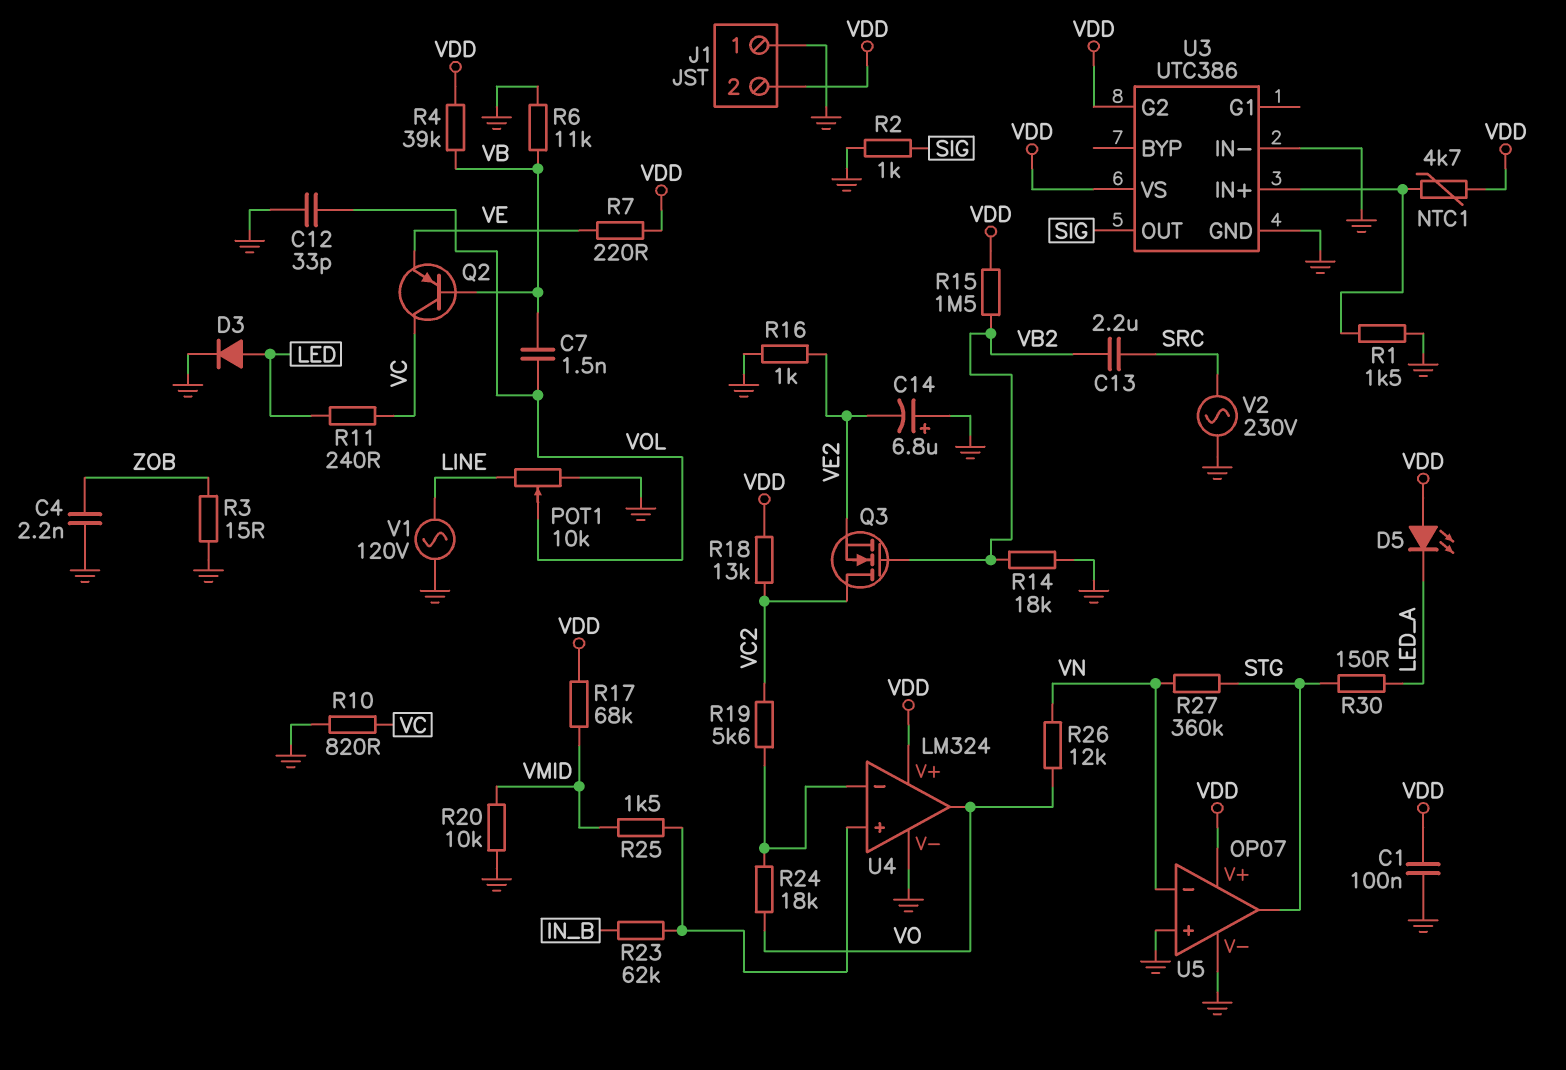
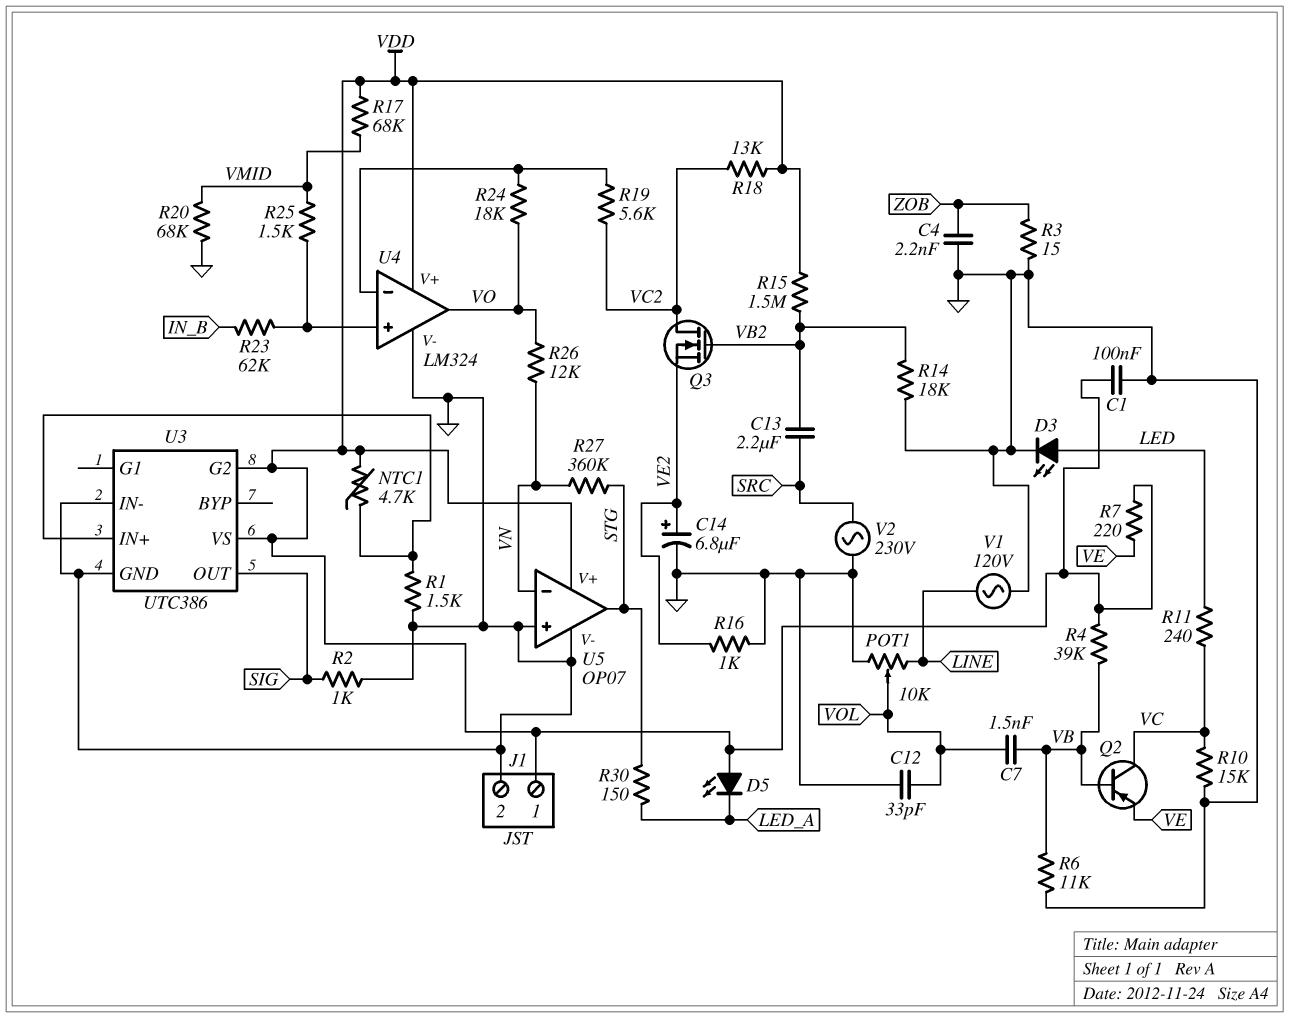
C14: 6.8uF (plus GND, minus VE2) -> 6.8uF (plus VE2, minus GND)
D3: diode (A LED, K GND) -> LED (A LED, K GND)
J1 pin 1: GND -> VDD
J1 pin 2: VDD -> GND
R10: 820 (GND, VC) -> 15k (GND, VC)
R20: 10k (GND, VMID) -> 68k (GND, VMID)

